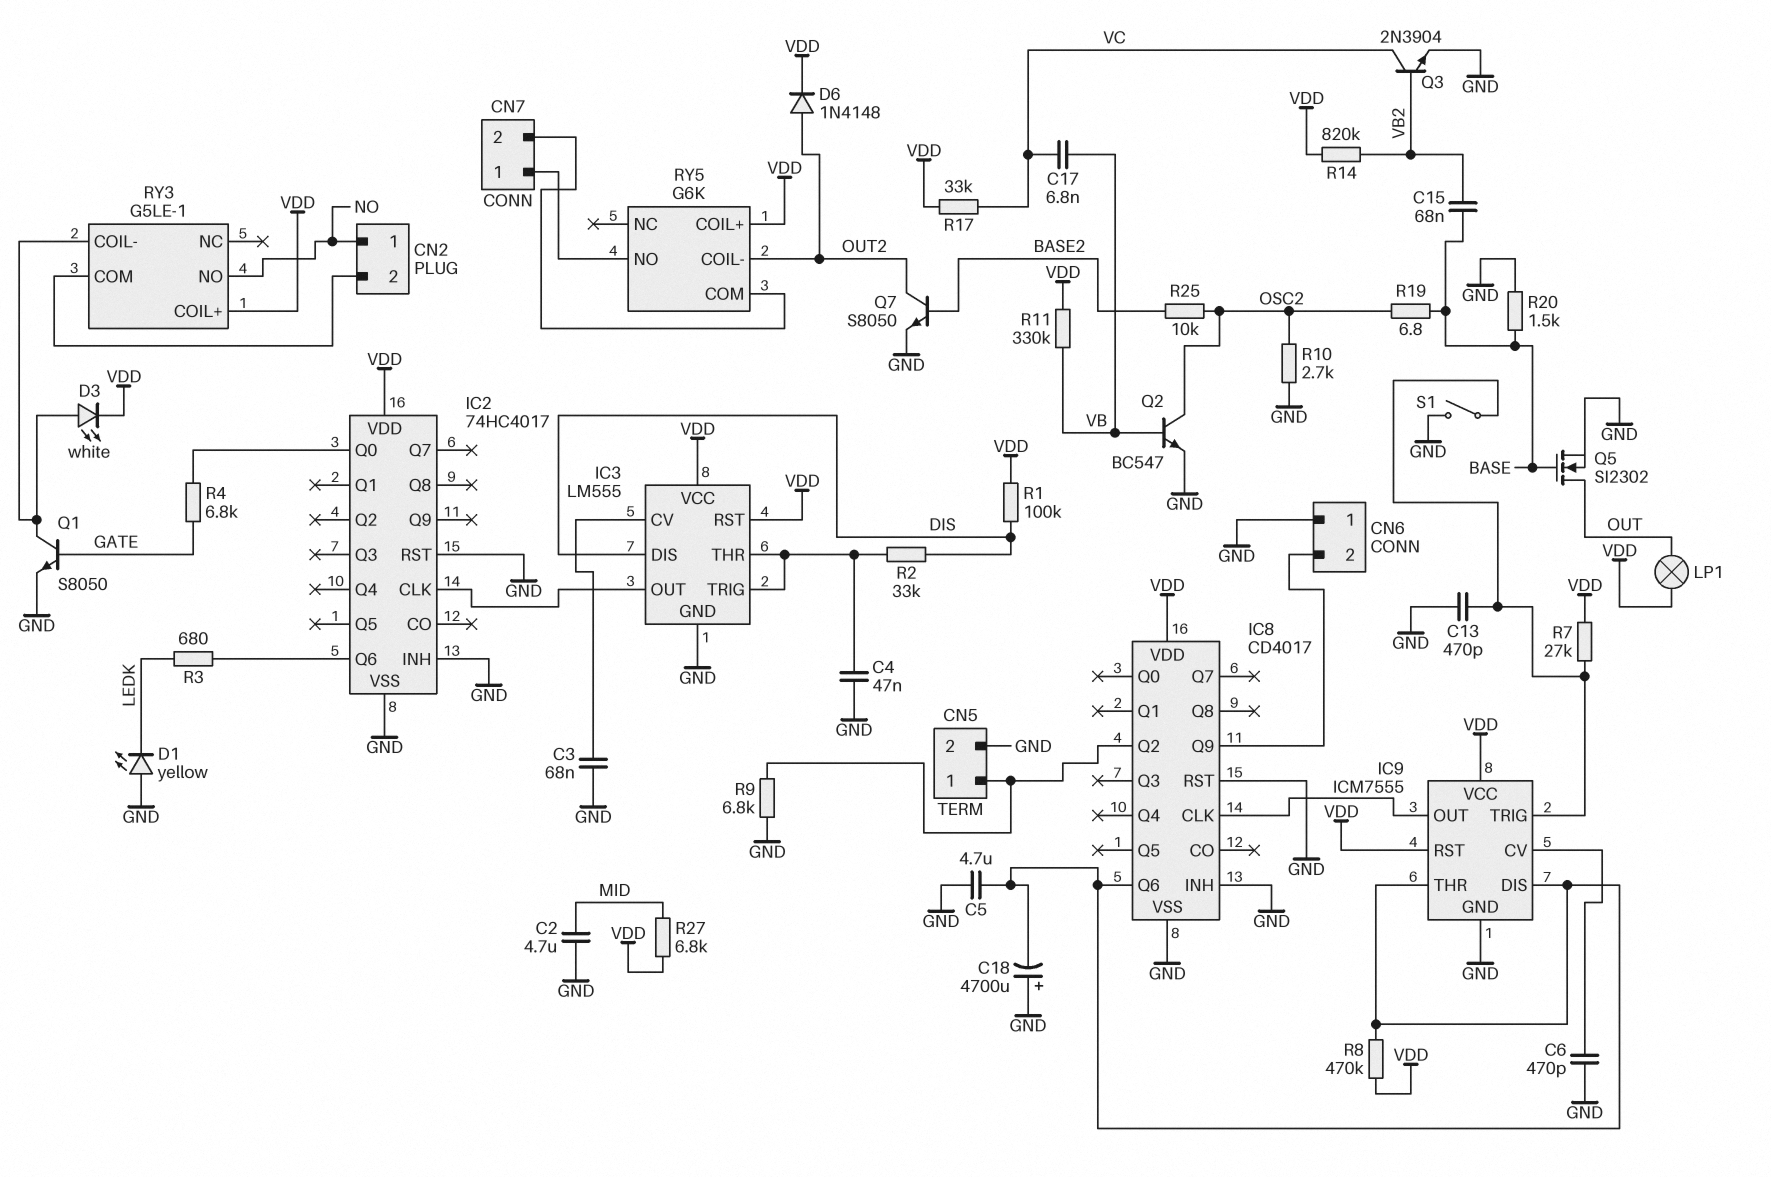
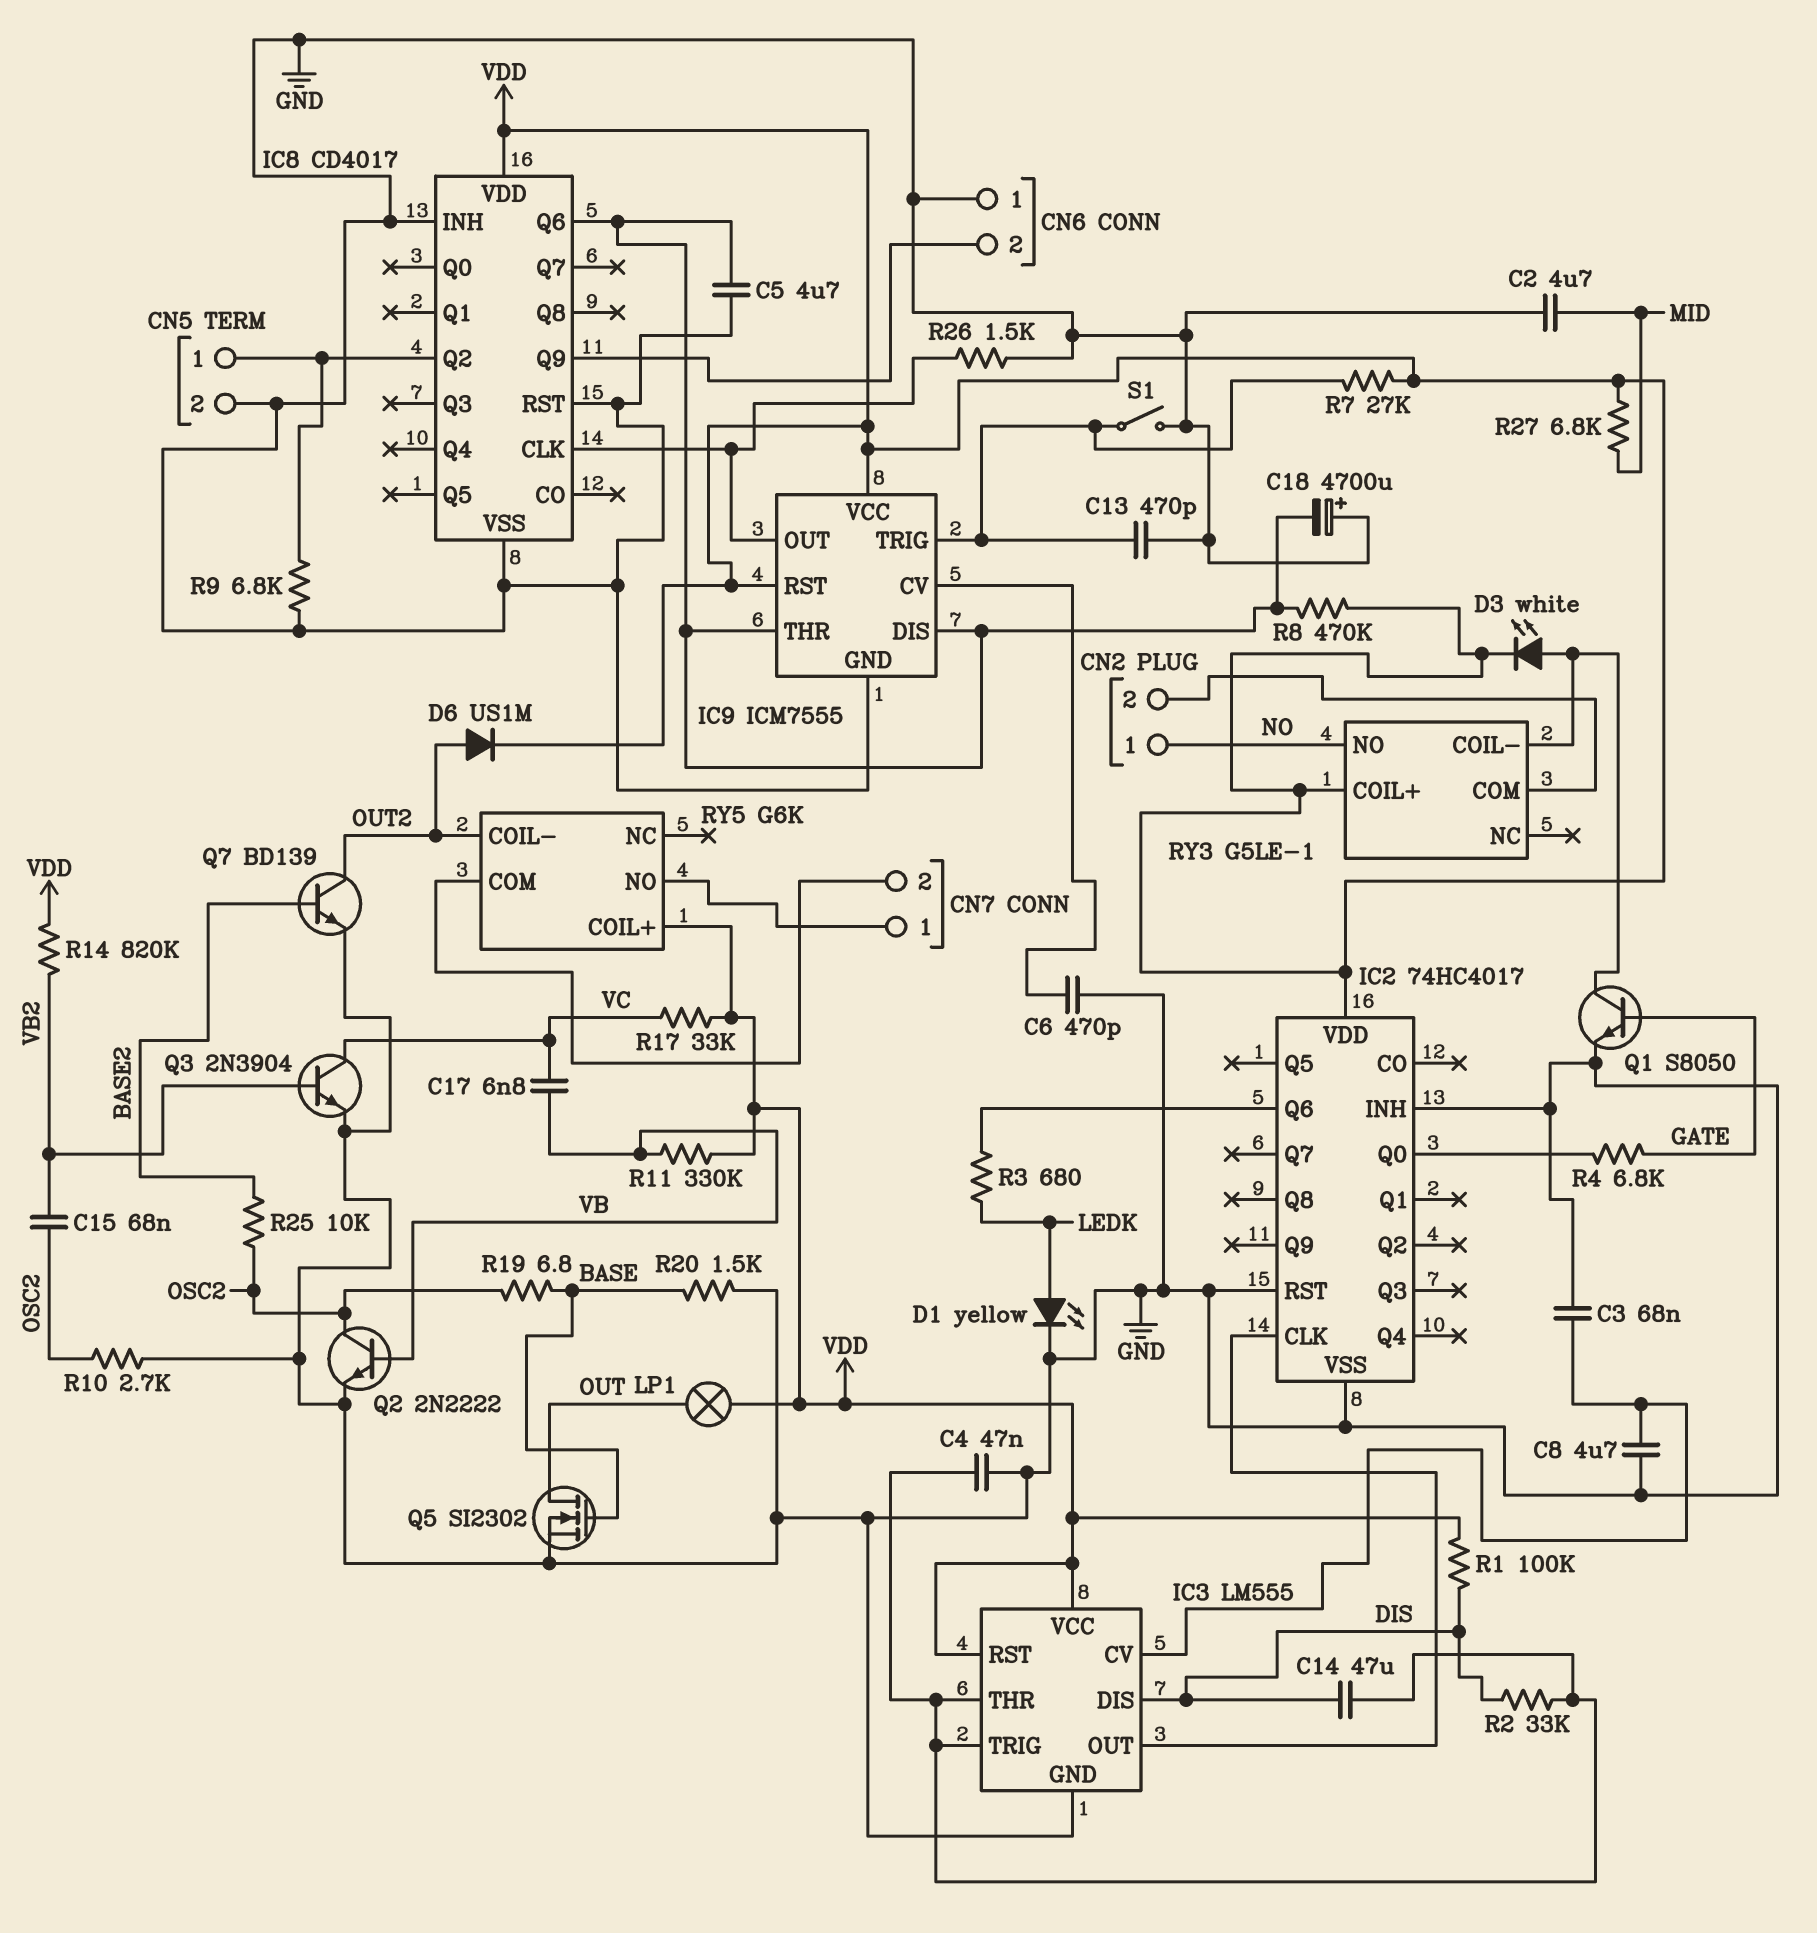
C8: none -> 4.7uF (GND, IC3/CV)
C14: none -> 47uF (DIS, IC3/THR)
C15: 68nF (BASE, VB2) -> 68nF (OSC2, VB2)
D1: LED yellow (A GND, K LEDK) -> LED yellow (A LEDK, K GND)
D6: diode 1N4148 (A OUT2, K VDD) -> diode US1M (A OUT2, K VDD)
Q2: NPN BC547 (B VB, C OSC2, E GND) -> NPN 2N2222 (B VB, C OSC2, E GND)
Q7: NPN S8050 (B BASE2, C OUT2, E GND) -> NPN BD139 (B BASE2, C OUT2, E GND)
R26: none -> 1.5k (GND, IC8/CLK)

